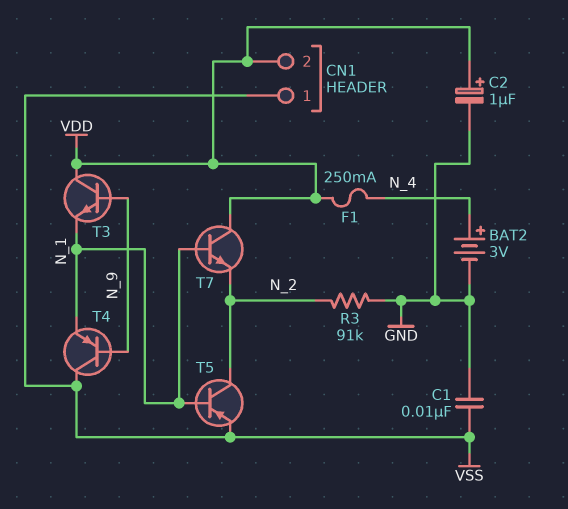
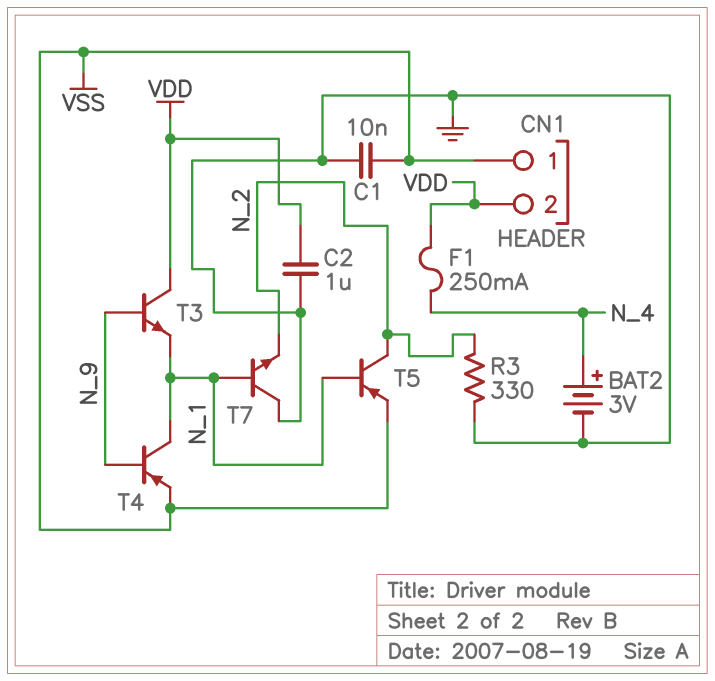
C2: 1uF (plus VDD, minus GND) -> 1uF (GND, VDD)
R3: 91k (GND, N_2) -> 330 (GND, N_2)
T4: PNP (B N_9, C VSS, E N_1) -> PNP (B N_9, C N_1, E VSS)
T7: NPN (B N_1, C VDD, E N_2) -> NPN (B N_1, C GND, E N_2)

